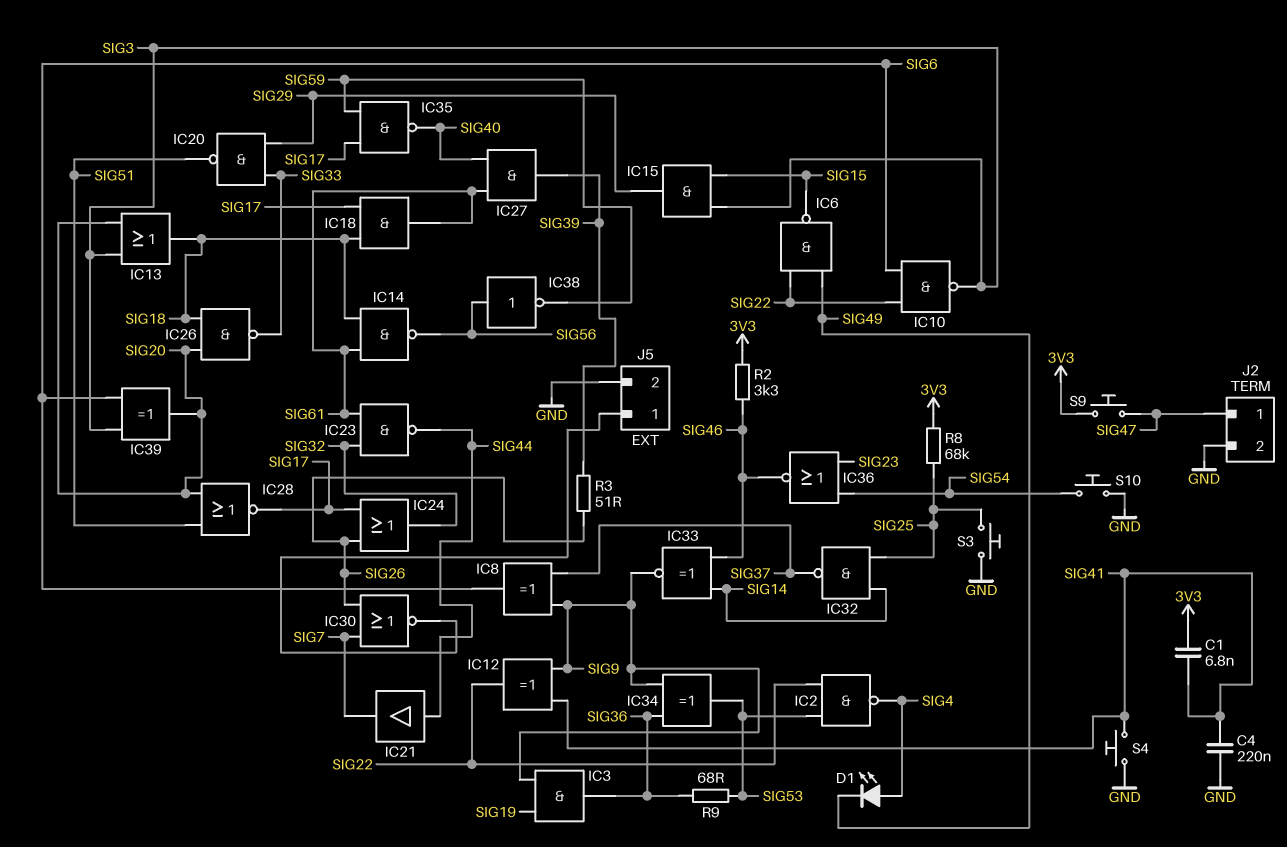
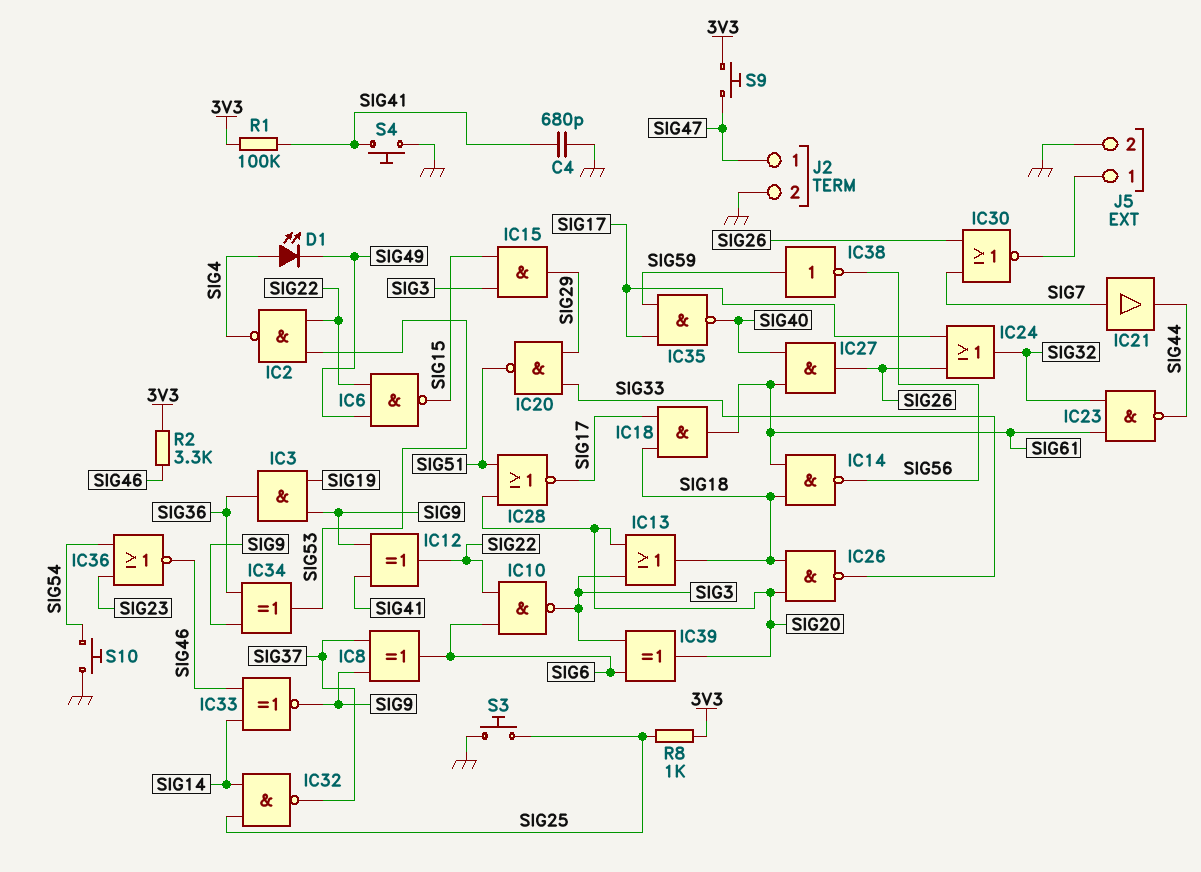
C1: 6.8nF (3V3, SIG41) -> none
C4: 220nF (GND, SIG41) -> 680pF (GND, SIG41)
IC21: buffer (in SIG44, out SIG7) -> buffer (in SIG7, out SIG44)
IC27: AND (in SIG40, in SIG61, out SIG39) -> AND (in SIG40, in SIG61, out SIG26)
IC38: NOT (in SIG56, out SIG59) -> NOT (in SIG59, out SIG56)
R1: none -> 100k (3V3, SIG41)
R3: 51 (SIG26, SIG39) -> none
R8: 68k (3V3, SIG25) -> 1k (3V3, SIG25)
R9: 68 (SIG36, SIG53) -> none

